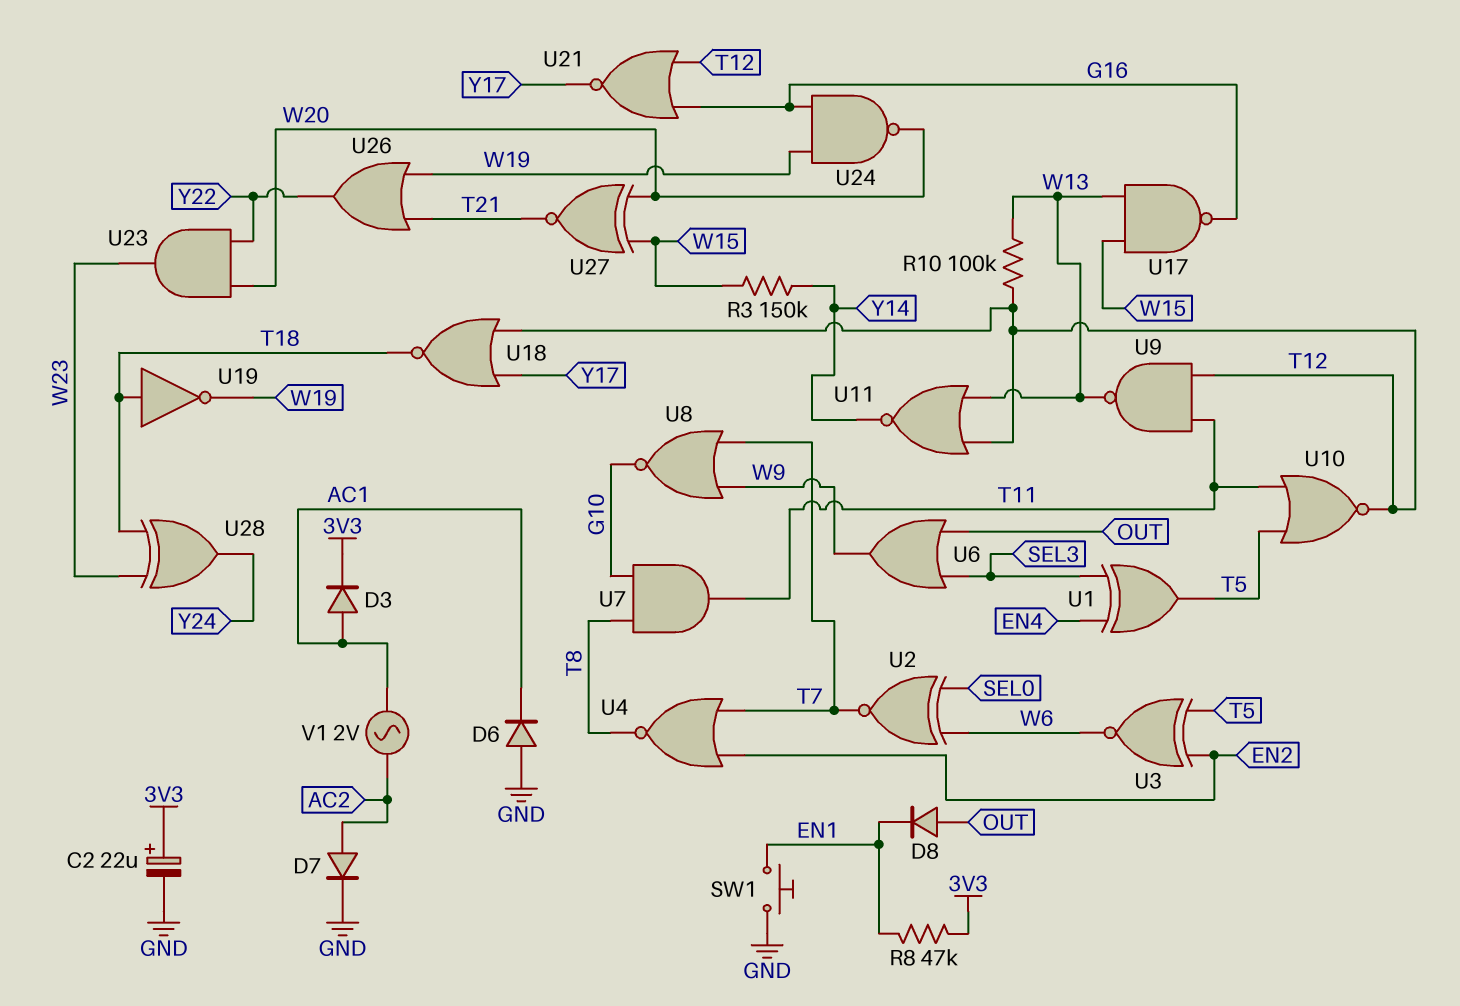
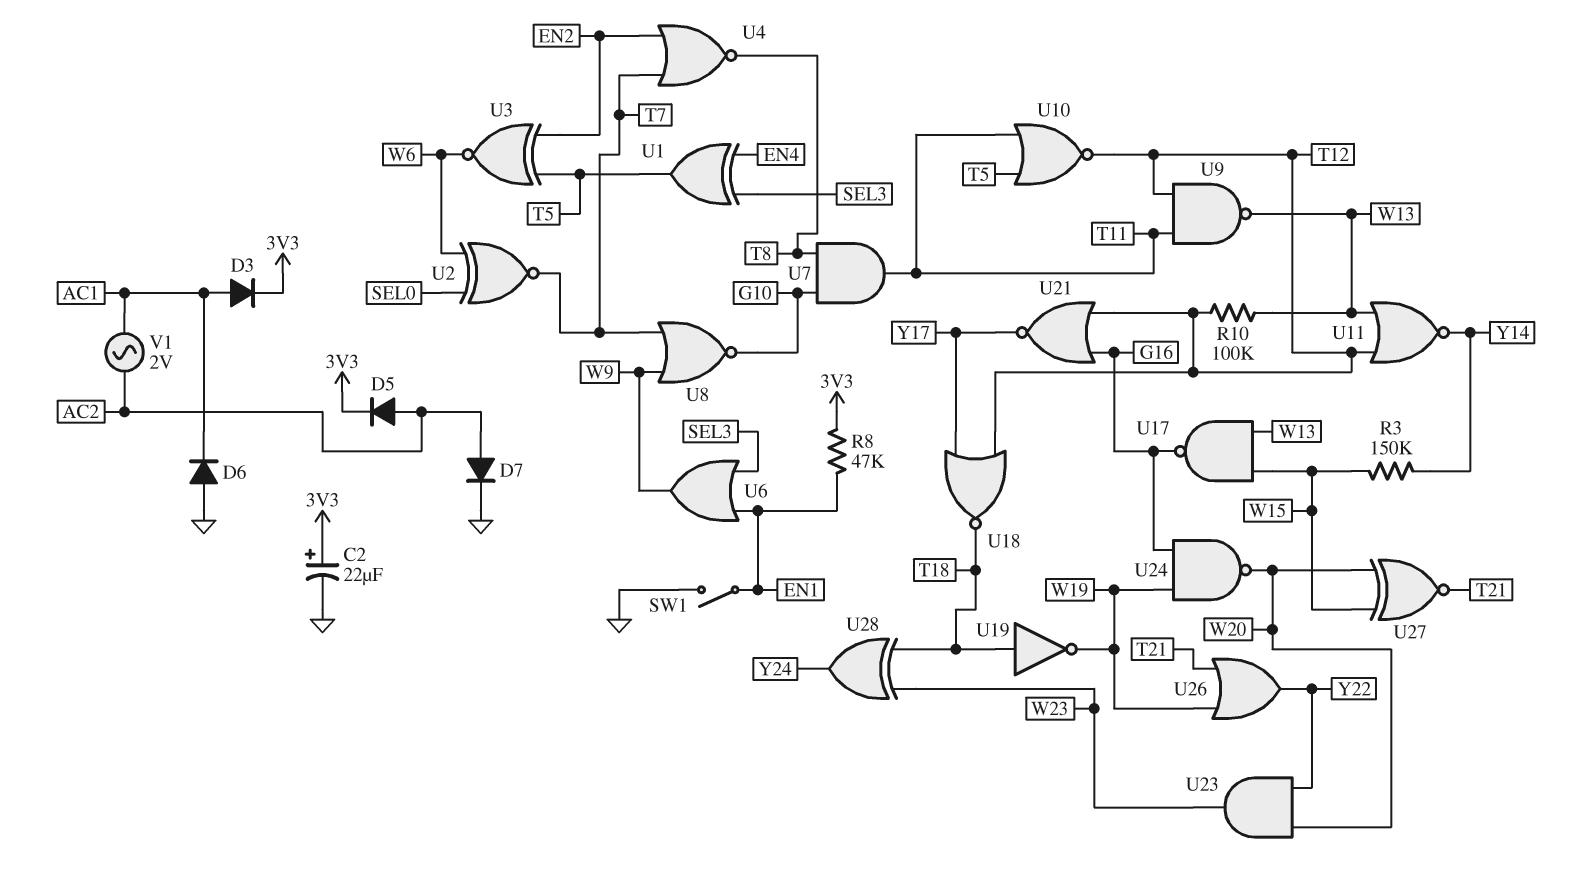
D5: none -> diode (A AC2, K 3V3)
D8: diode (A OUT, K EN1) -> none
SW1: button (EN1, GND) -> switch (EN1, GND)
U6: OR (in OUT, in SEL3, out W9) -> OR (in EN1, in SEL3, out W9)

